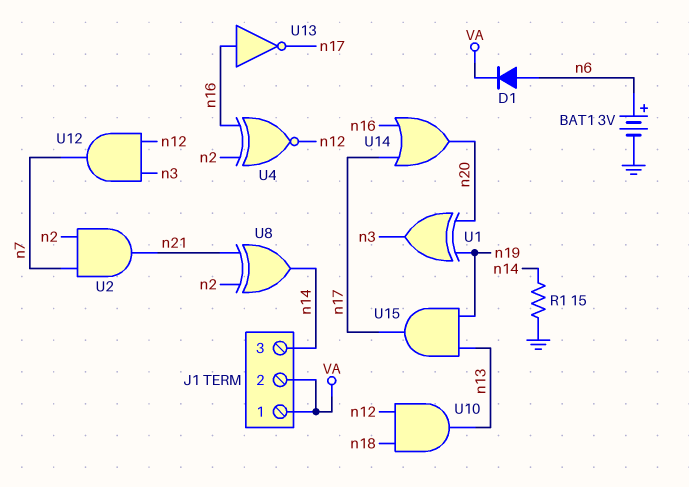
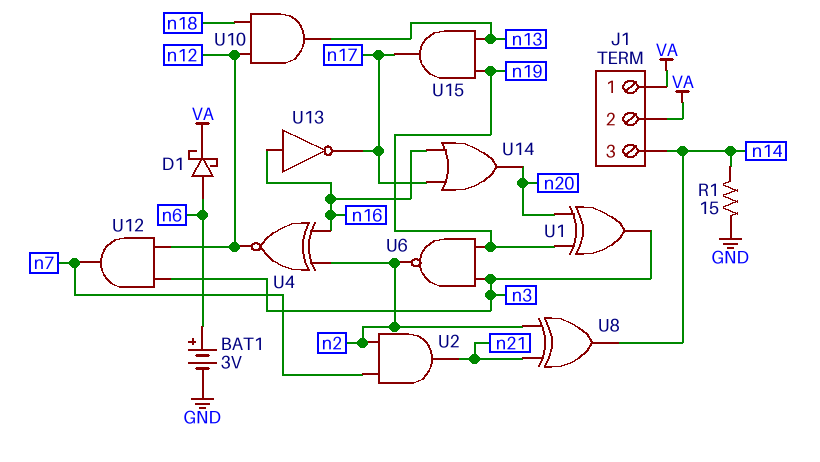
D1: diode (A n6, K VA) -> schottky (A n6, K VA)
U6: none -> NAND (in n3, in n19, out n2)

